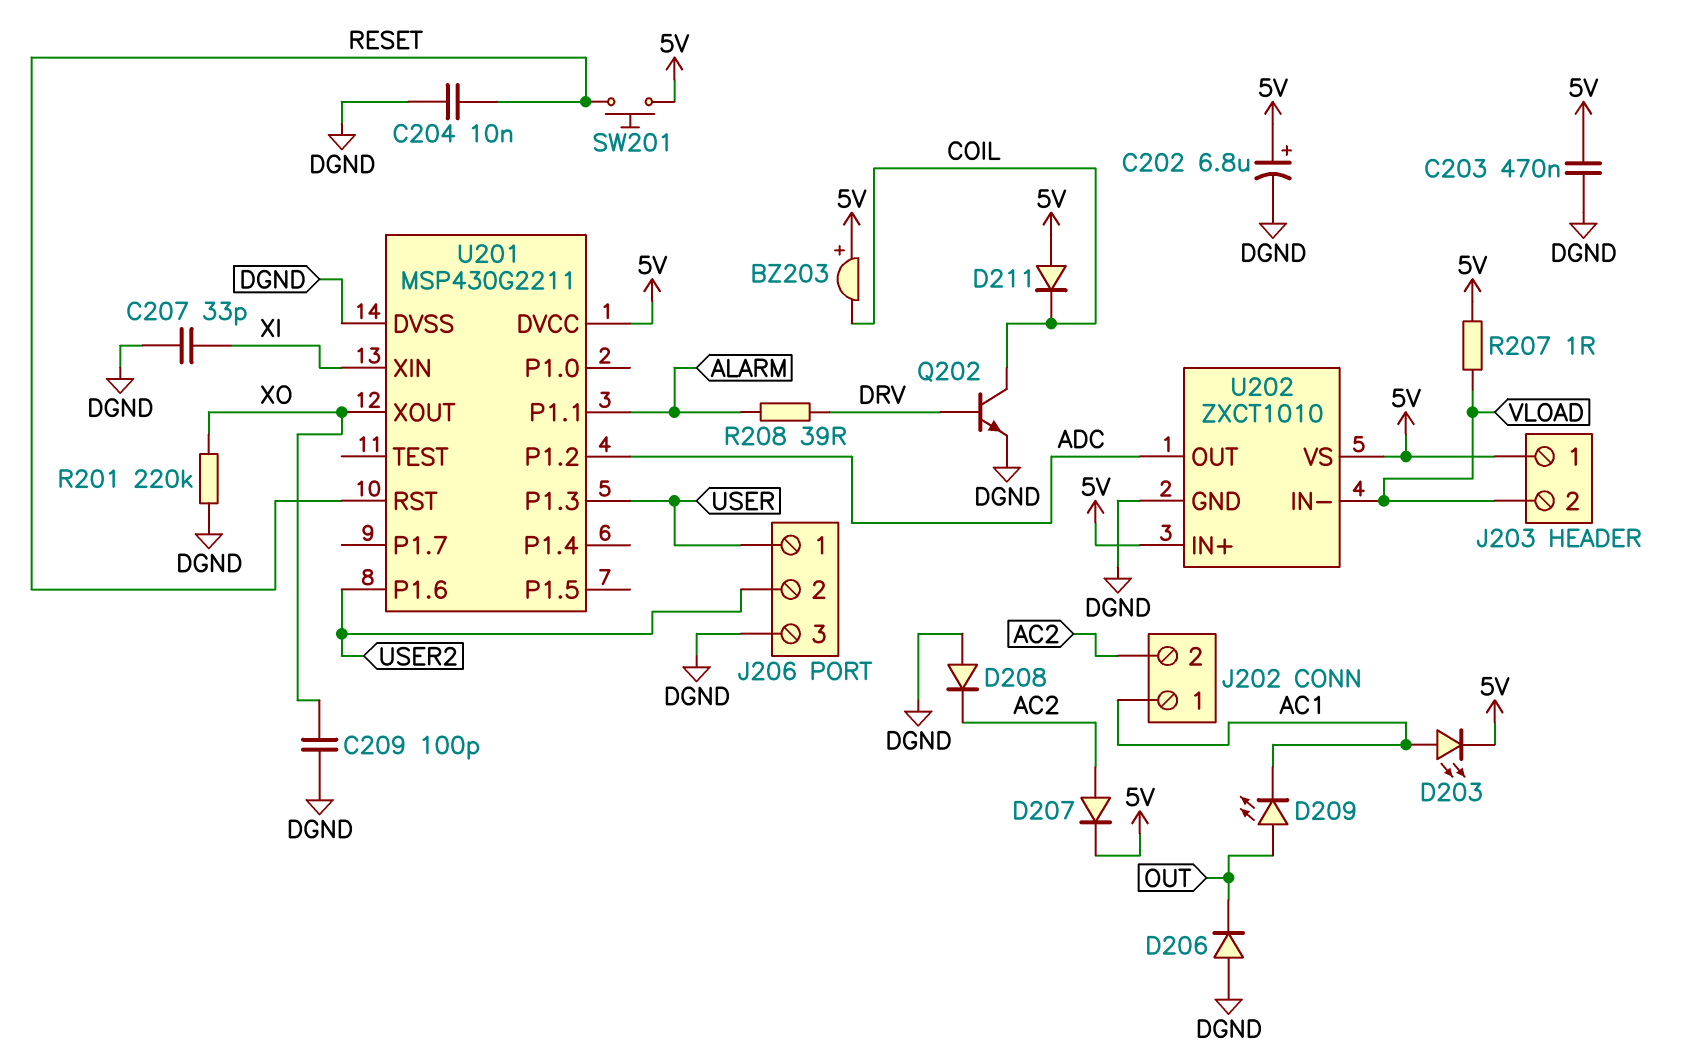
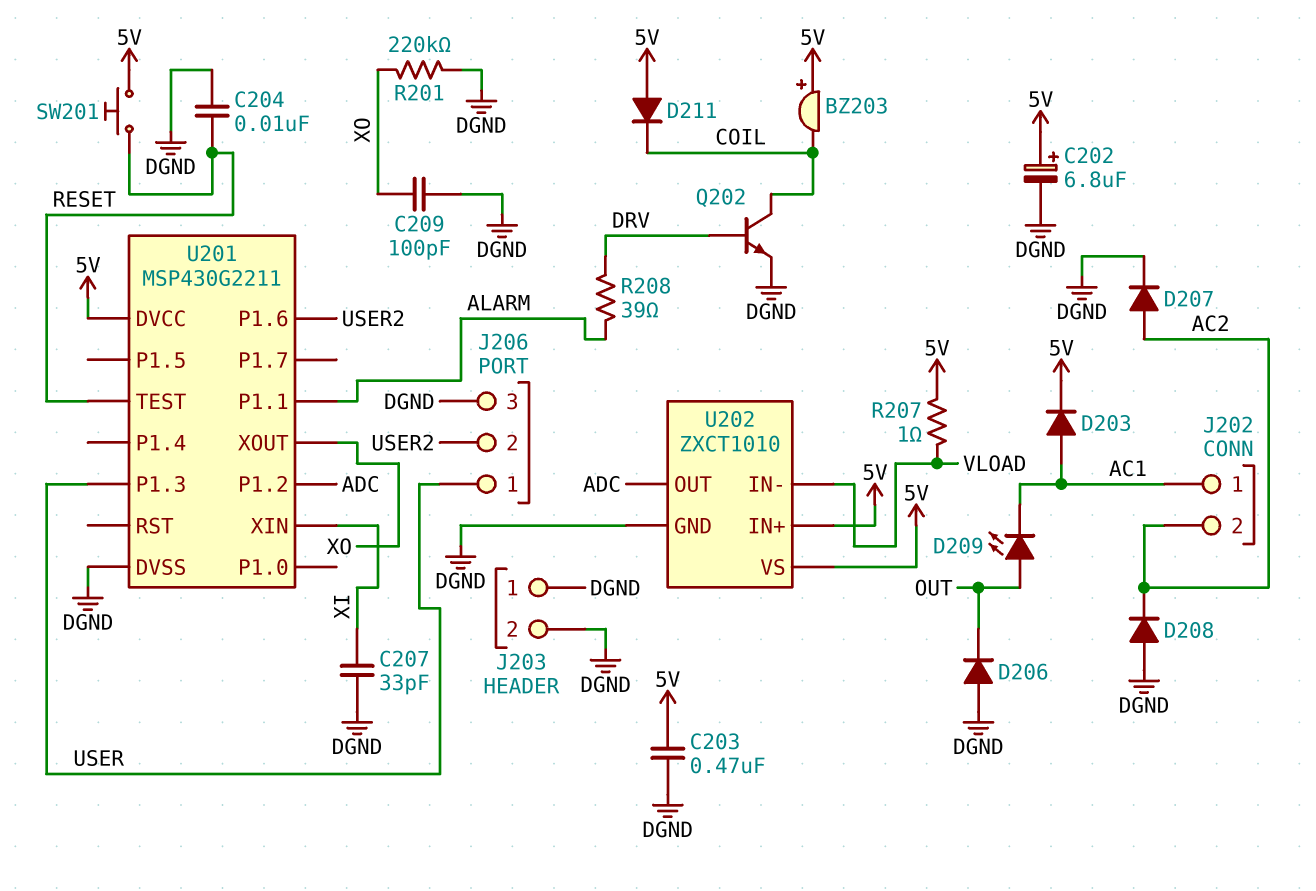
D203: LED (A AC1, K 5V) -> diode (A AC1, K 5V)
D207: diode (A AC2, K 5V) -> diode (A AC2, K DGND)
J203 pin 1: 5V -> DGND
J203 pin 2: VLOAD -> DGND
U201 pin RST: RESET -> none
U201 pin TEST: none -> RESET

